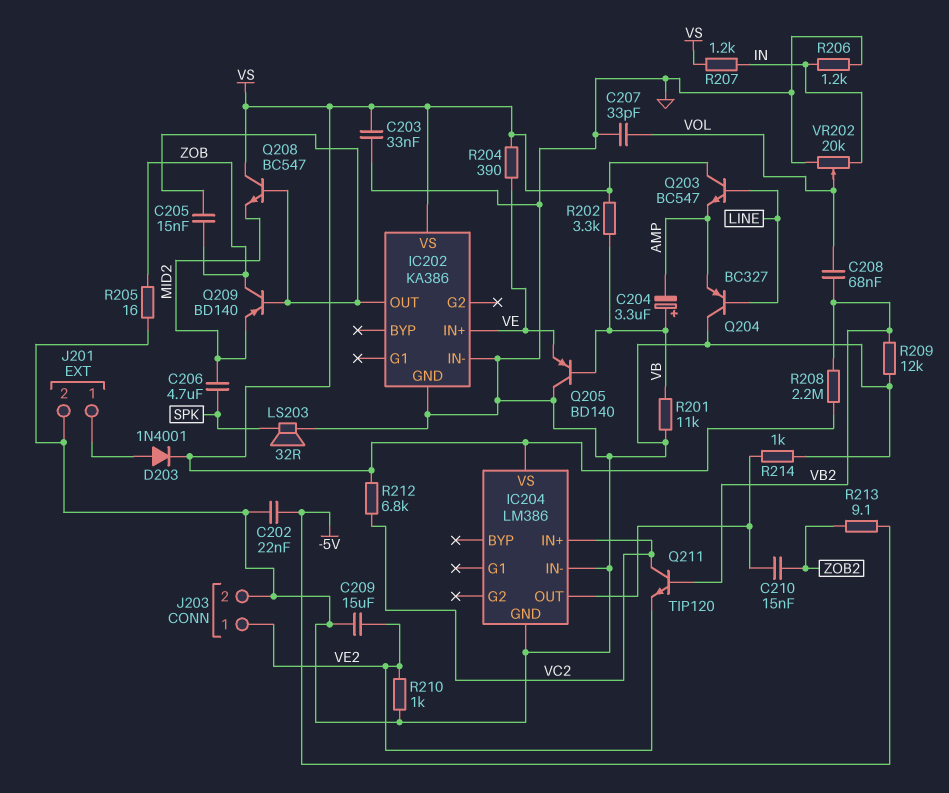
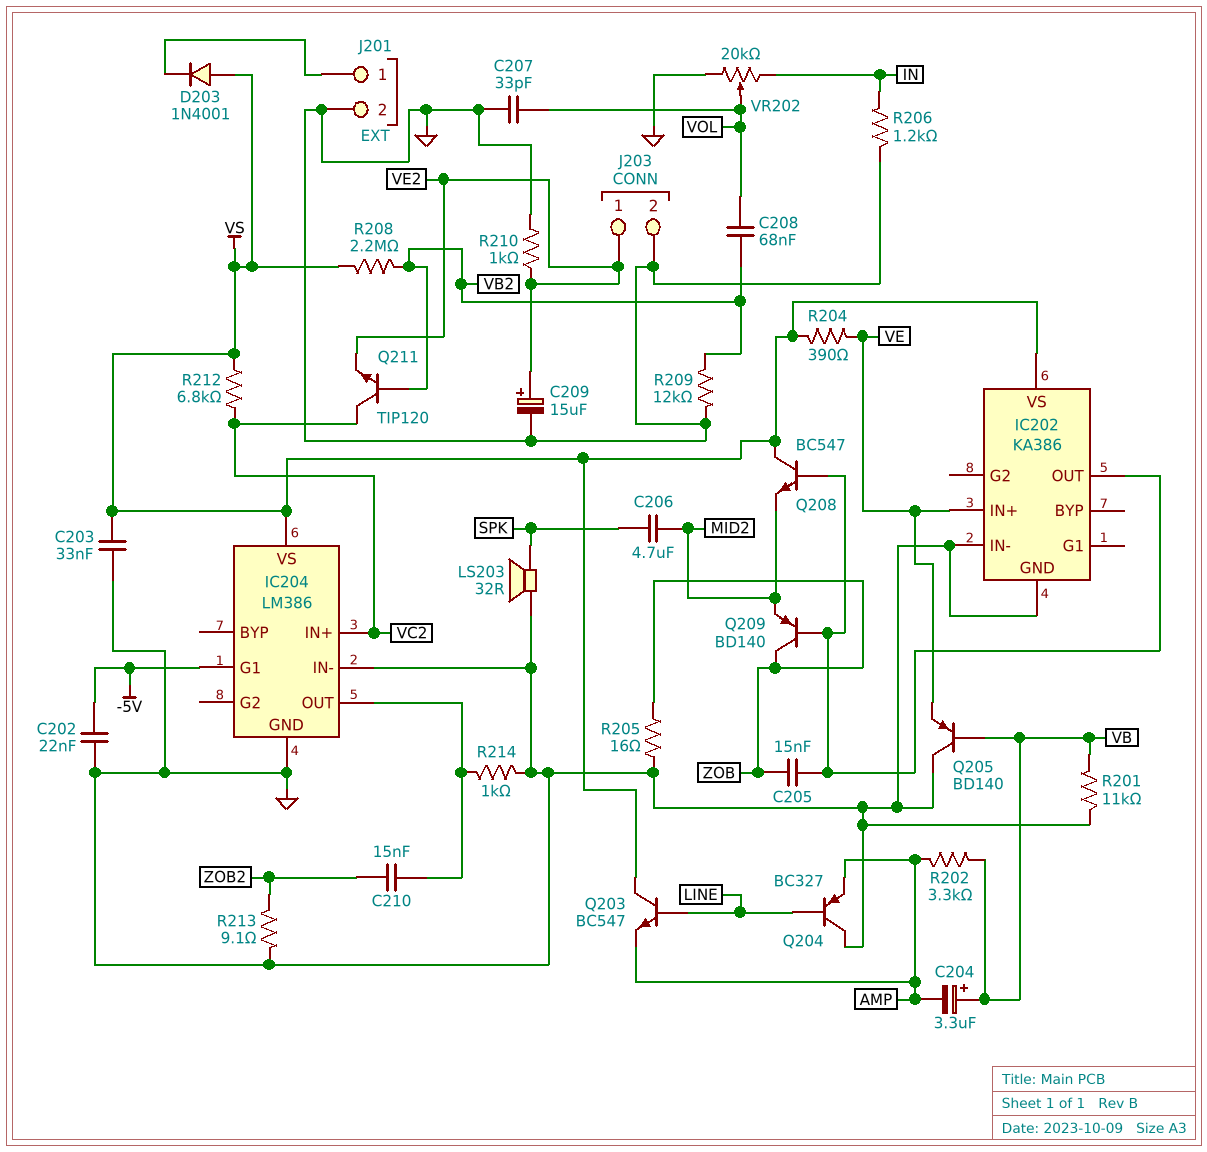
C209: 15uF (GND, VE2) -> 15uF (plus VE2, minus GND)
D203: diode 1N4001 (A J201/1, K VS) -> diode 1N4001 (A VS, K J201/1)
IC204 pin G1: none -> -5V
R202: 3.3k (VB, VS) -> 3.3k (AMP, VB)
R207: 1.2k (IN, VS) -> none
R213: 9.1 (-5V, ZOB2) -> 9.1 (GND, ZOB2)

